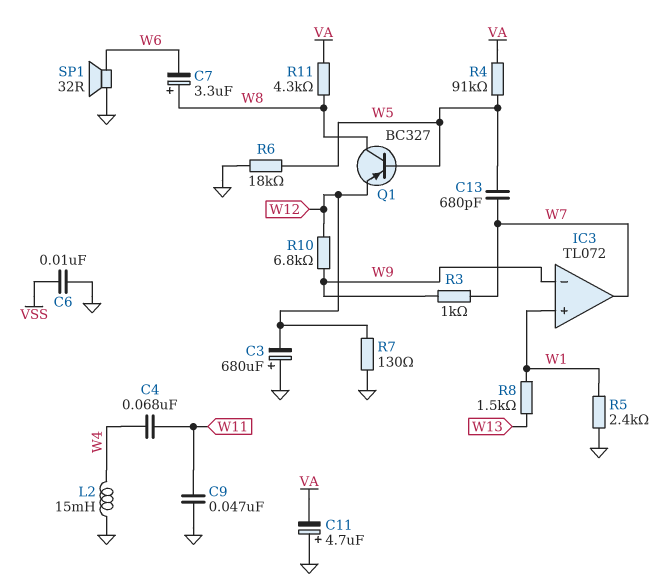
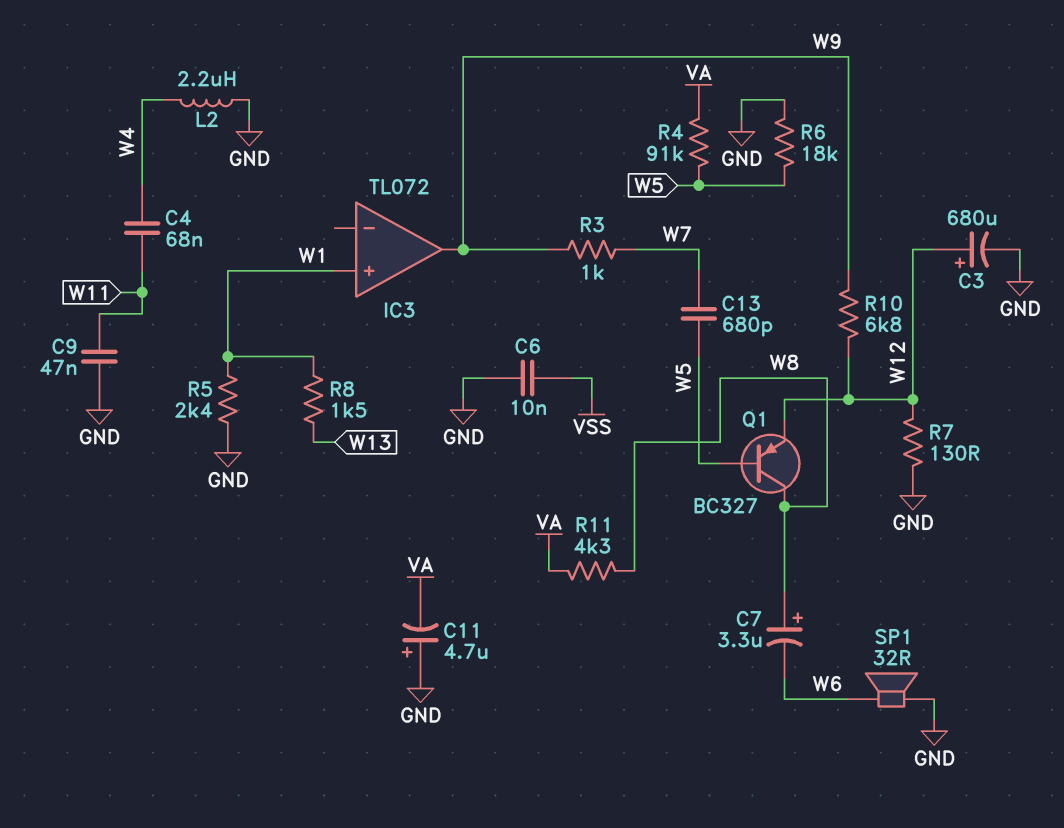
C3: 680uF (plus GND, minus W12) -> 680uF (plus W12, minus GND)
IC3 pin in-: W9 -> none
IC3 pin out: W7 -> W9
L2: 15mH (GND, W4) -> 2.2uH (GND, W4)

